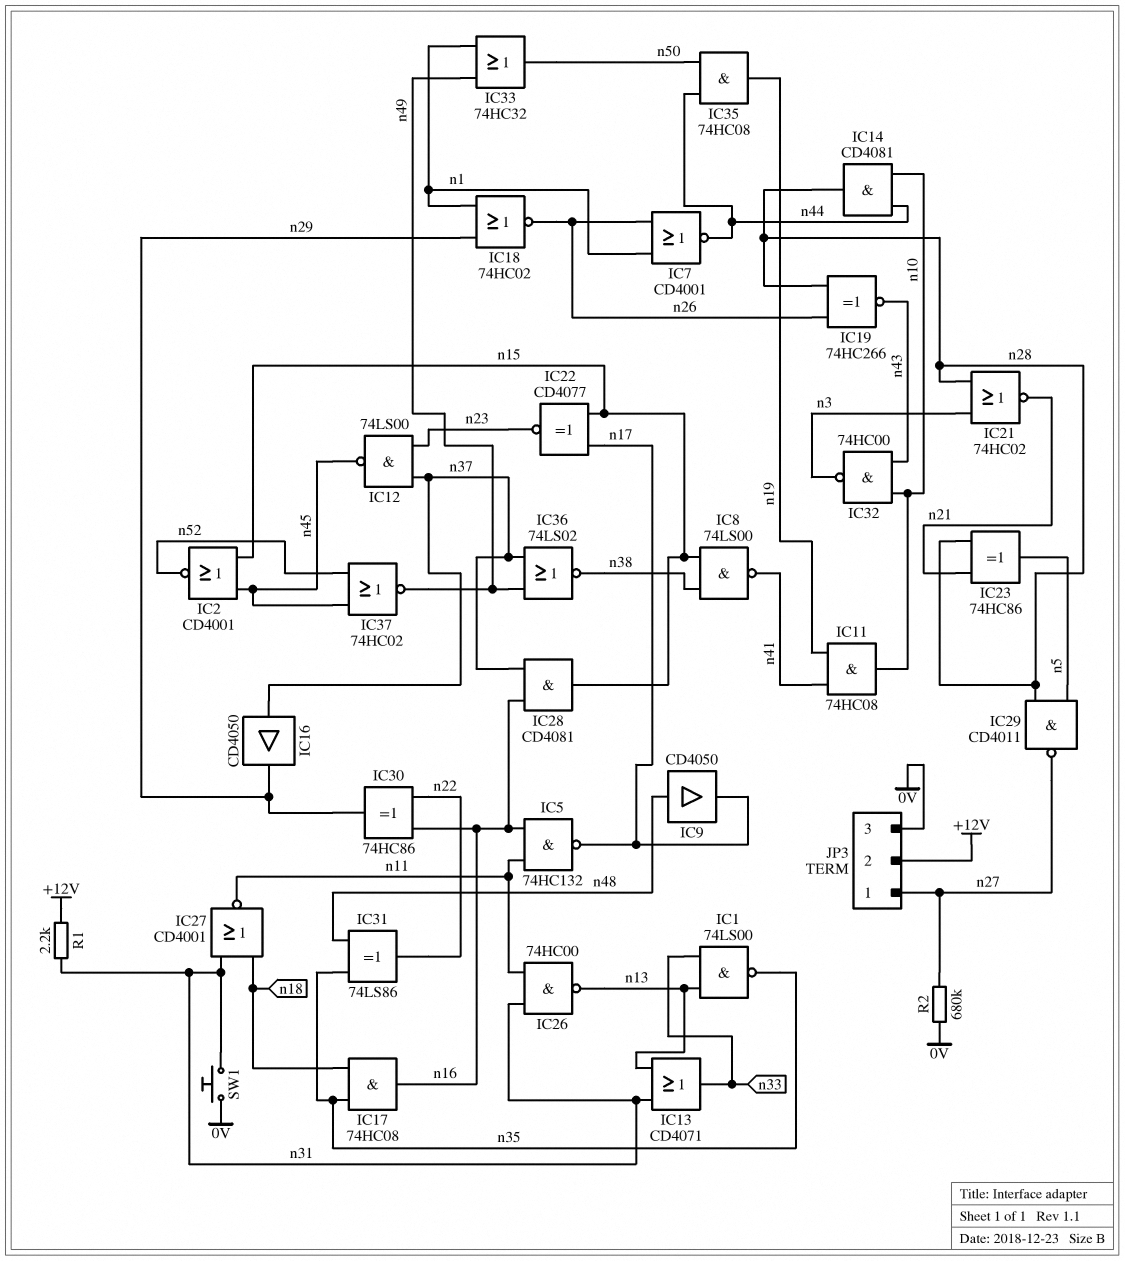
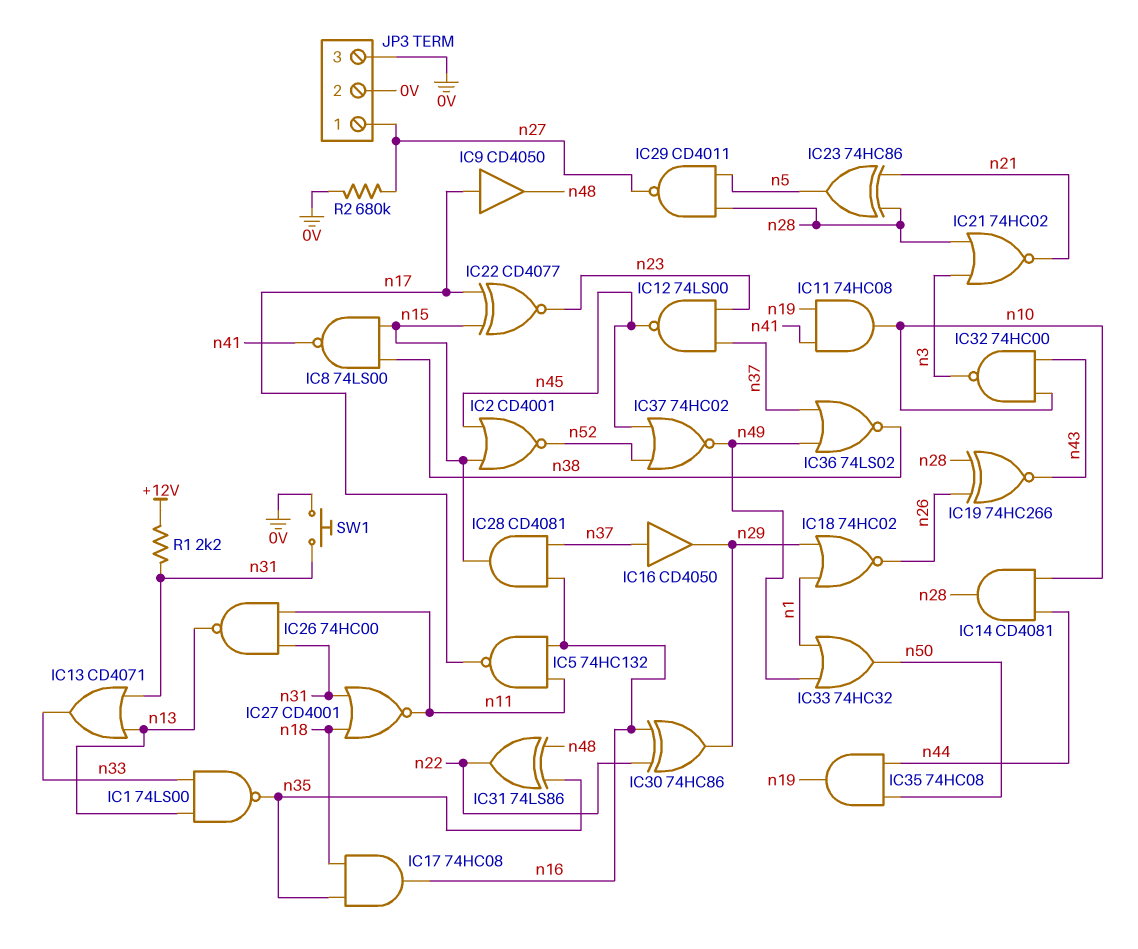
IC7: NOR CD4001 (in n1, in n26, out n44) -> none
IC9: buffer CD4050 (in n48, out n17) -> buffer CD4050 (in n17, out n48)
JP3 pin 2: +12V -> 0V

